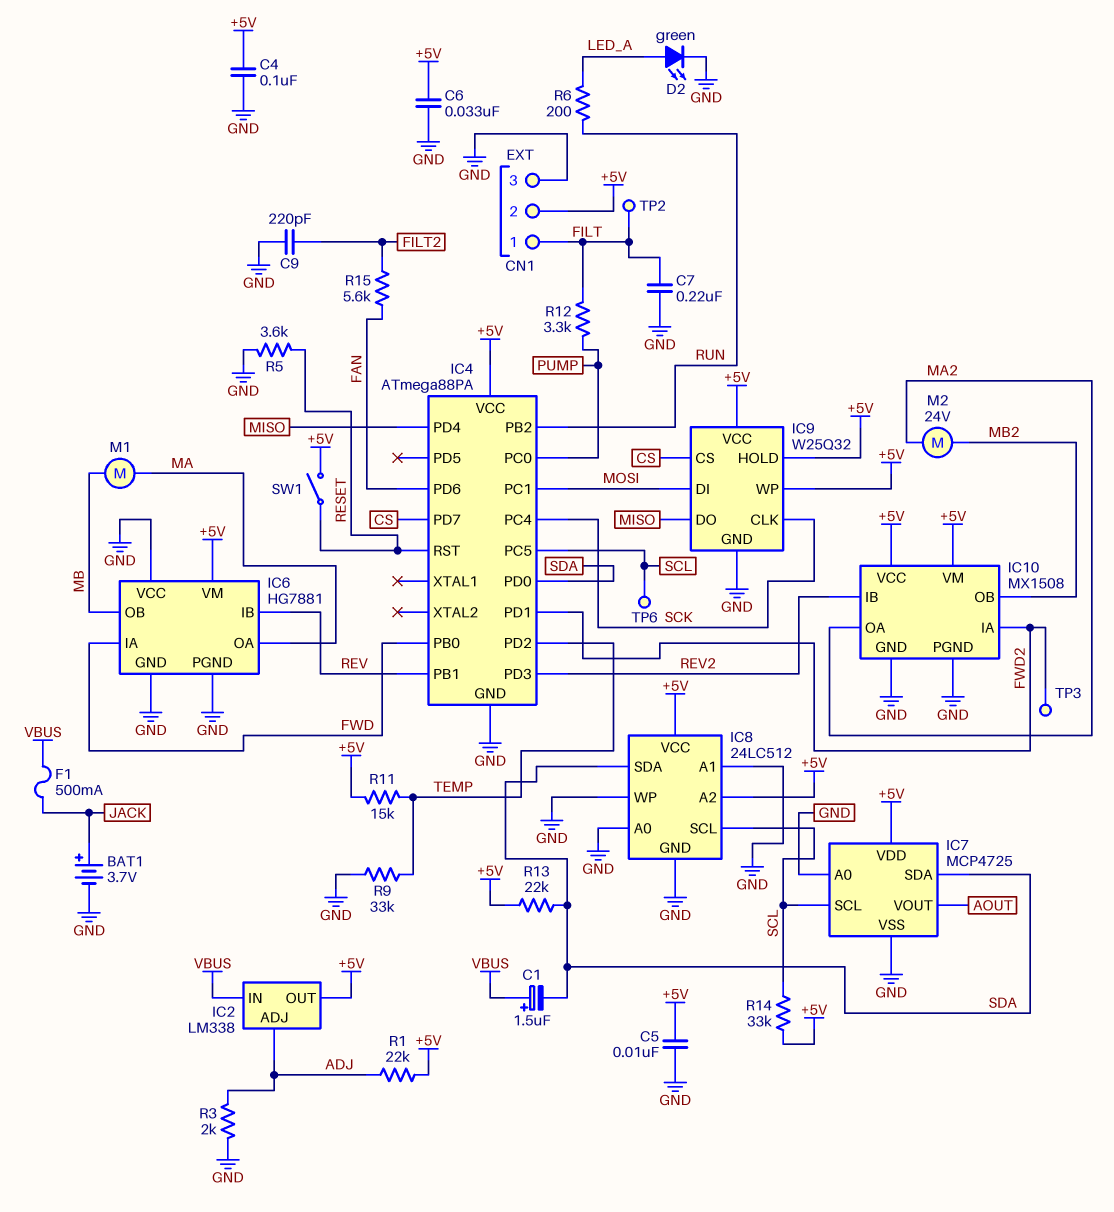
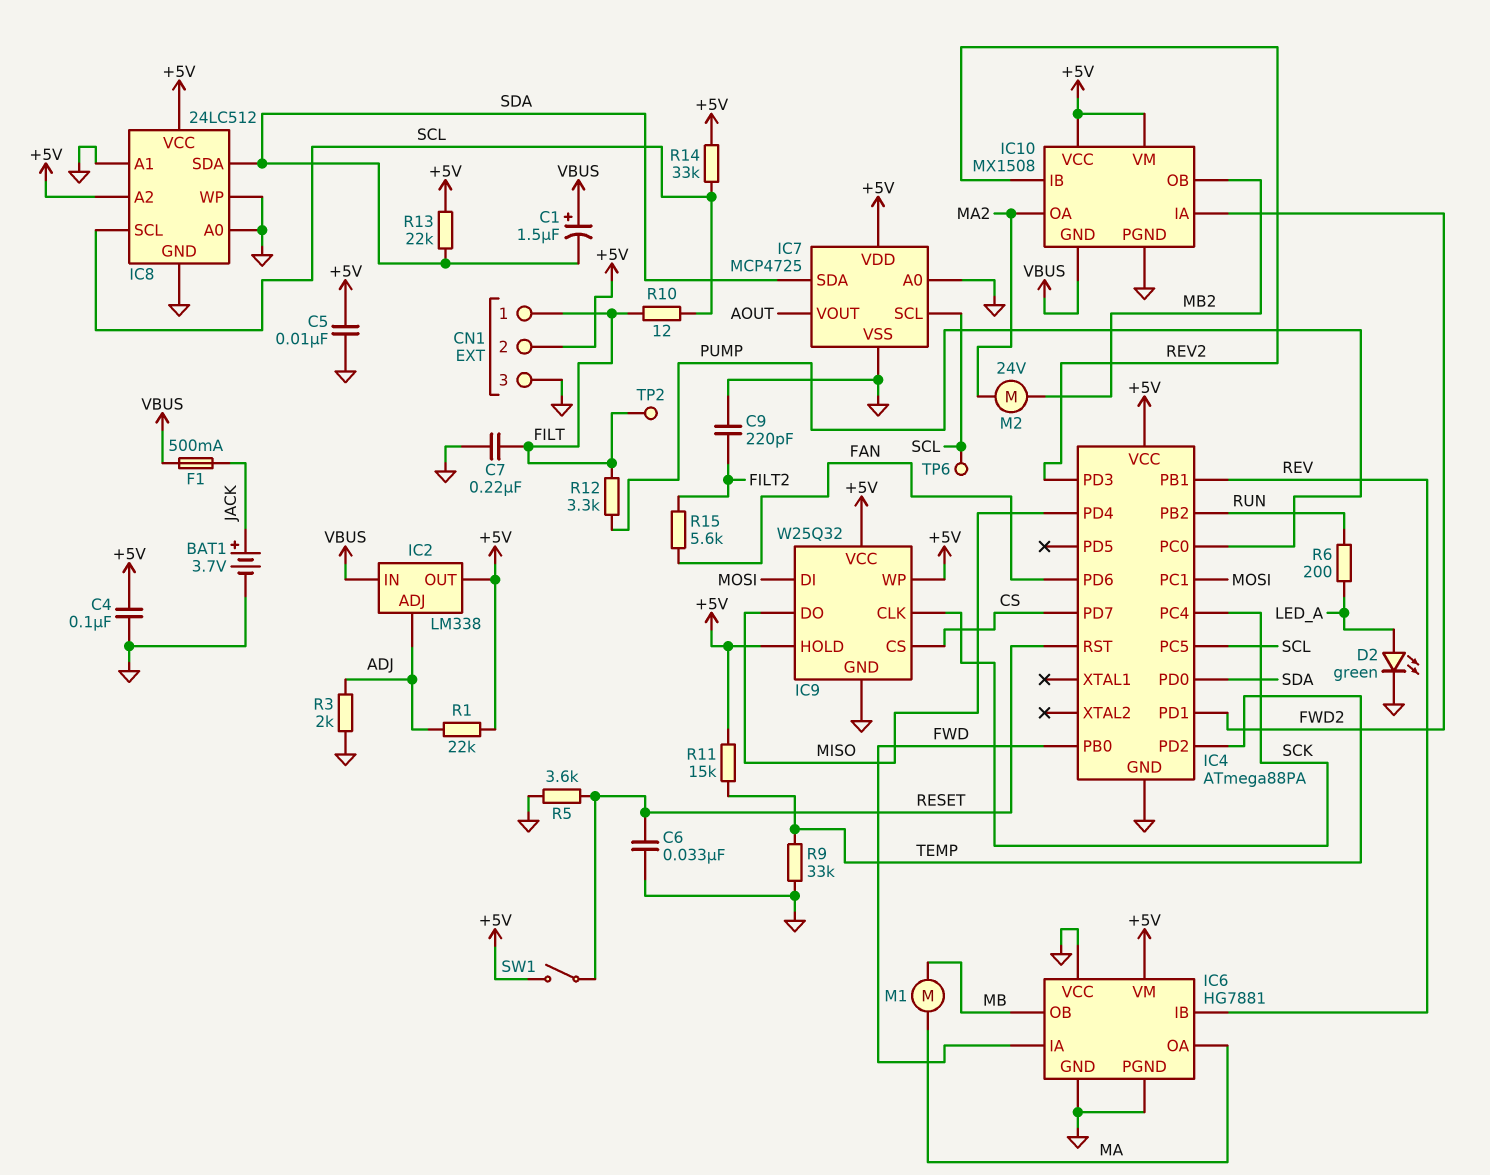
C6: 33nF (+5V, GND) -> 33nF (GND, RESET)
IC10 pin GND: GND -> VBUS
R10: none -> 12 (FILT, SCL)
TP3: test point (FWD2) -> none

